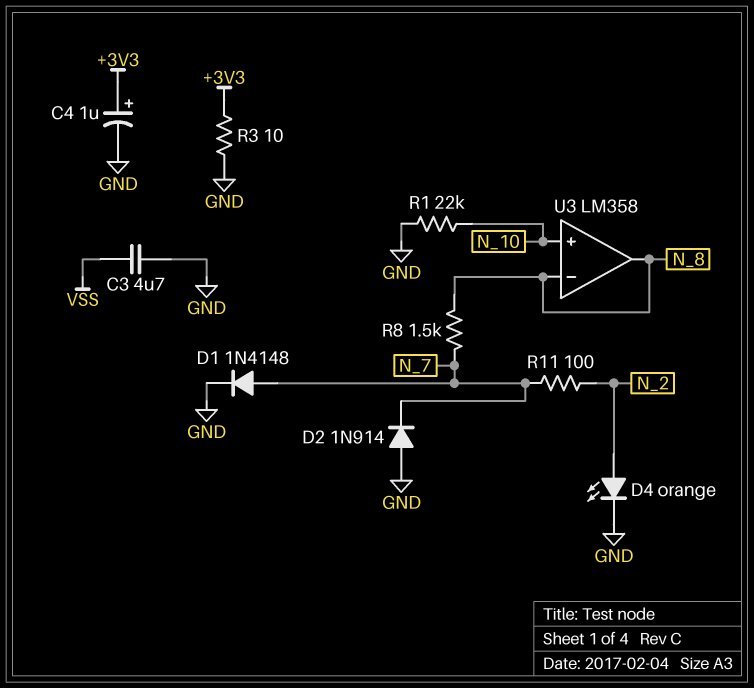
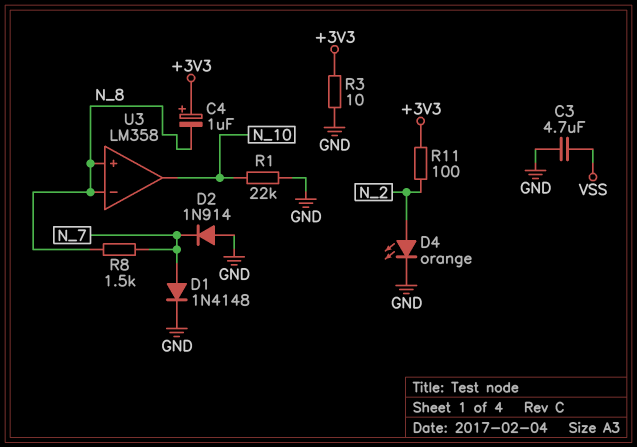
C4: 1uF (plus +3V3, minus GND) -> 1uF (plus +3V3, minus N_8)
R11: 100 (N_2, N_7) -> 100 (+3V3, N_2)
U3 pin in+: N_10 -> N_8
U3 pin out: N_8 -> N_10

